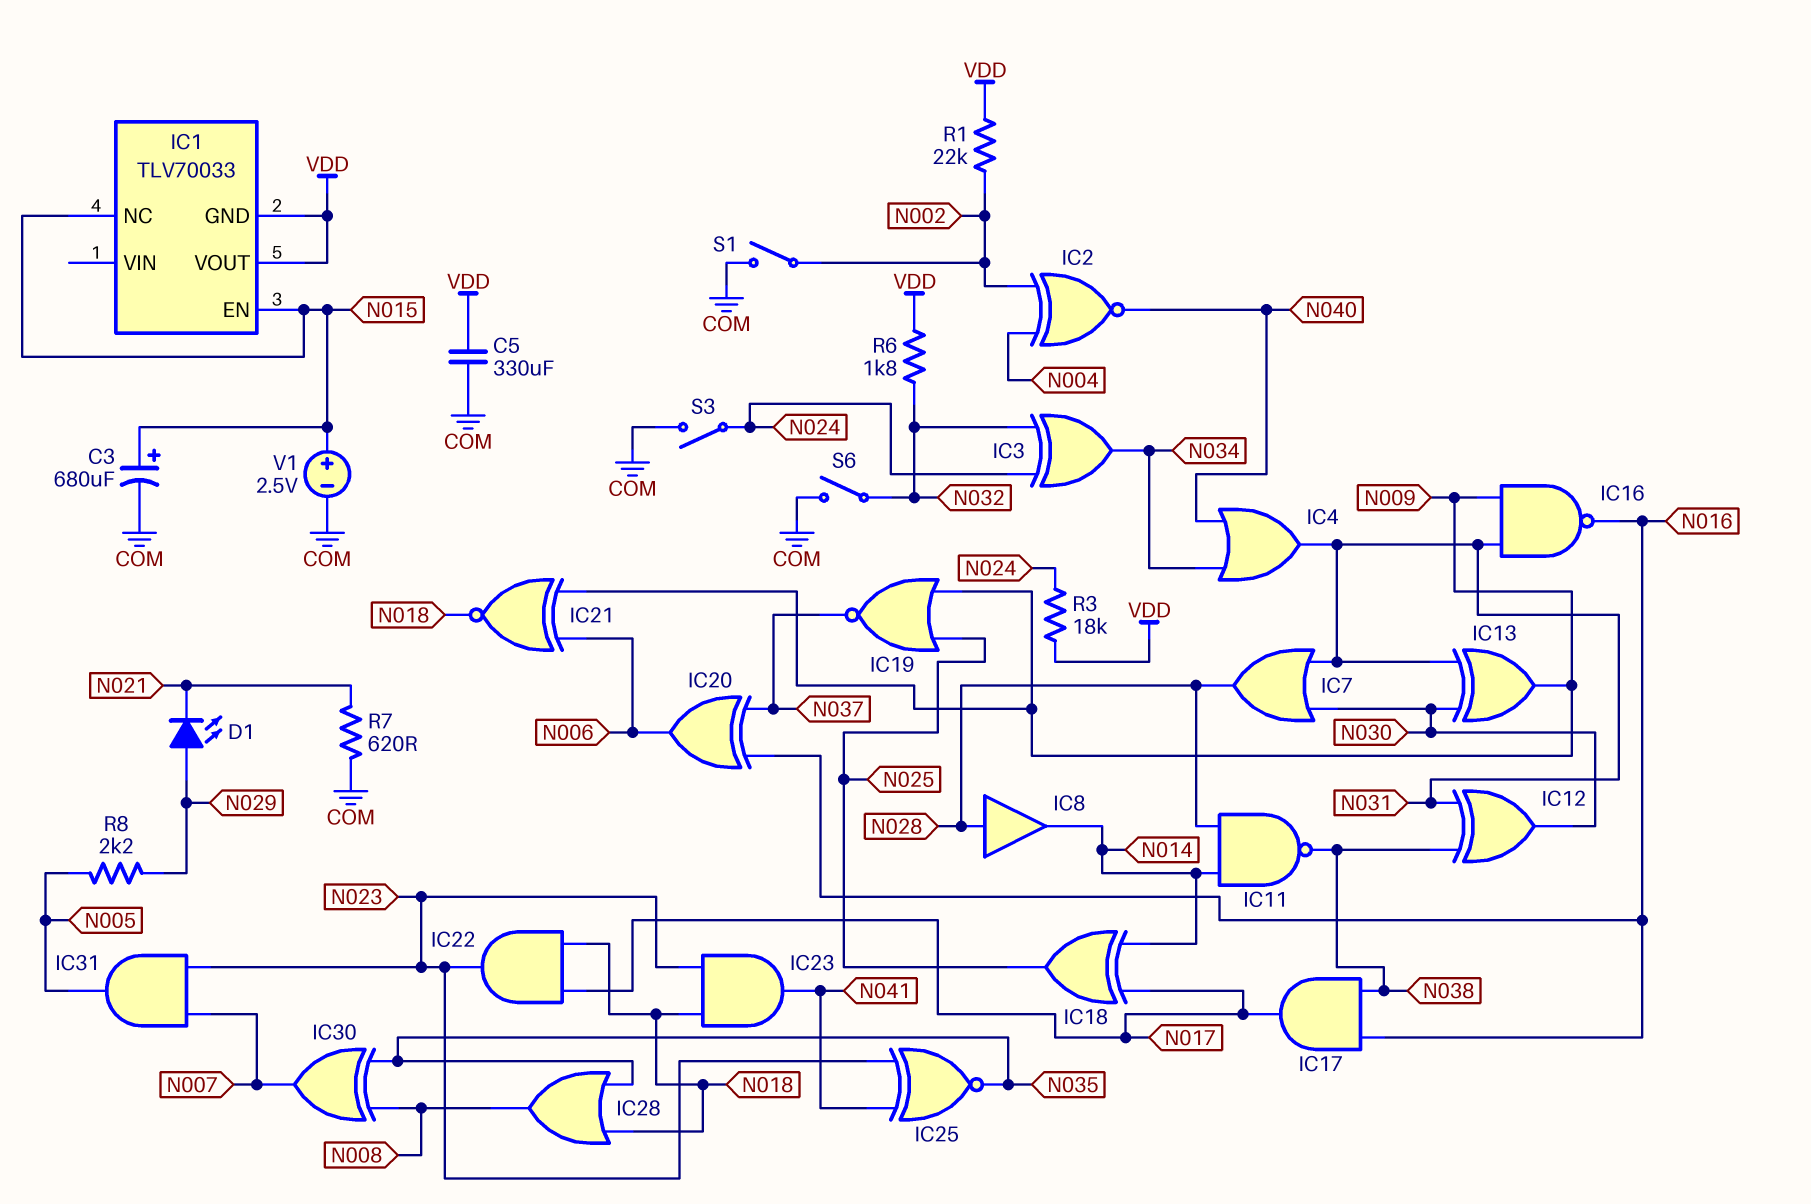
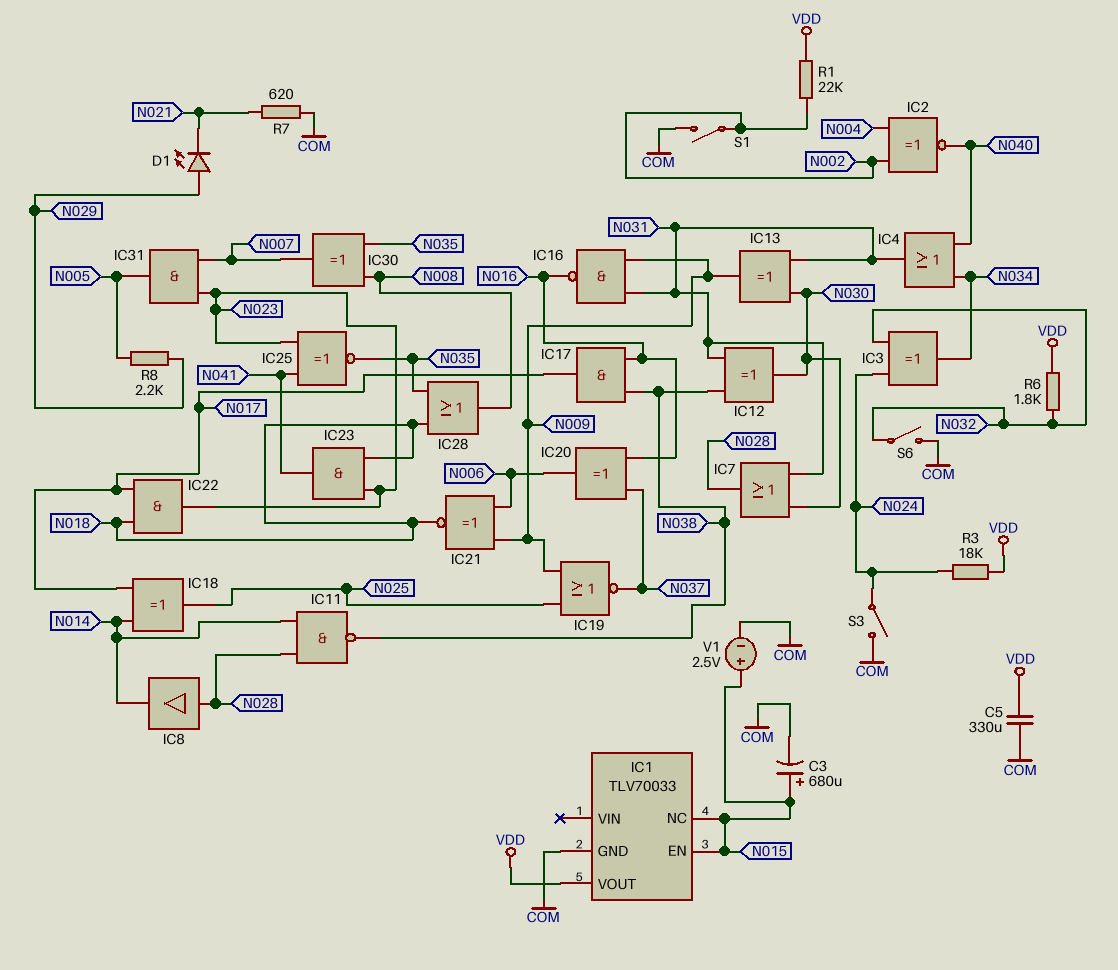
IC1 pin GND: VDD -> COM

